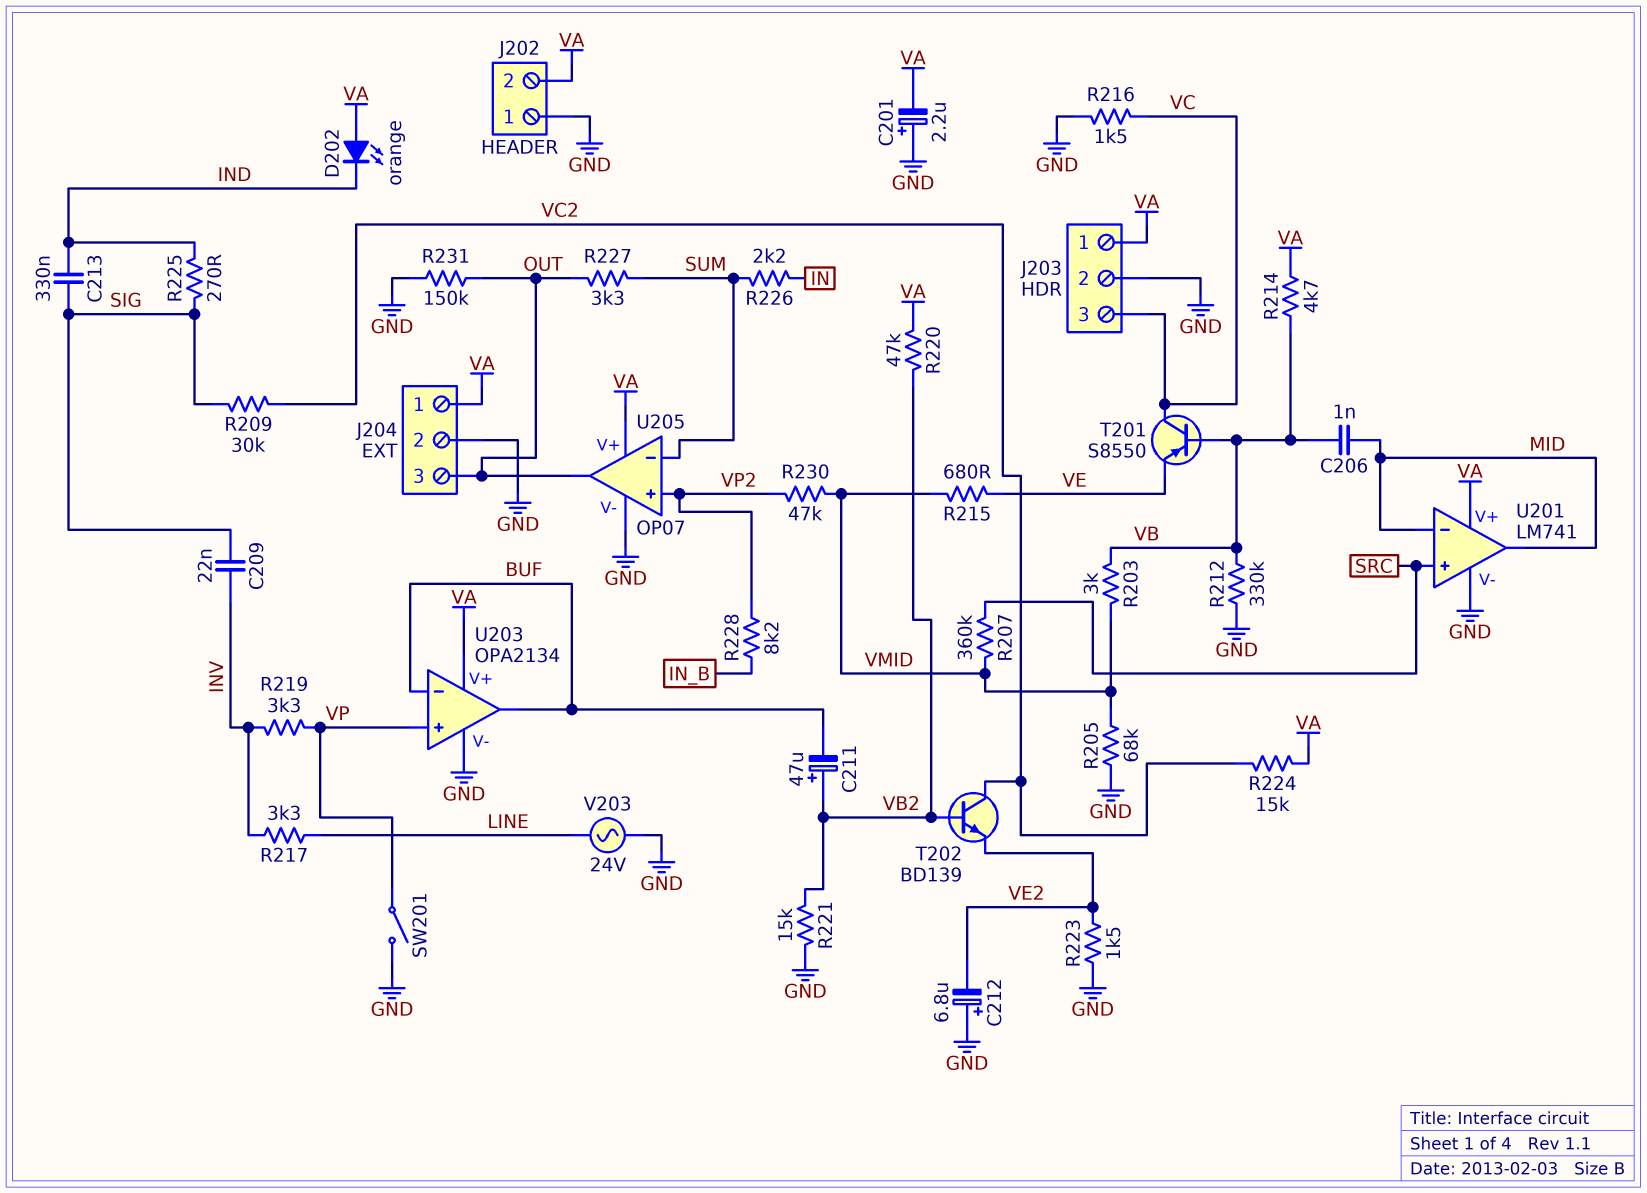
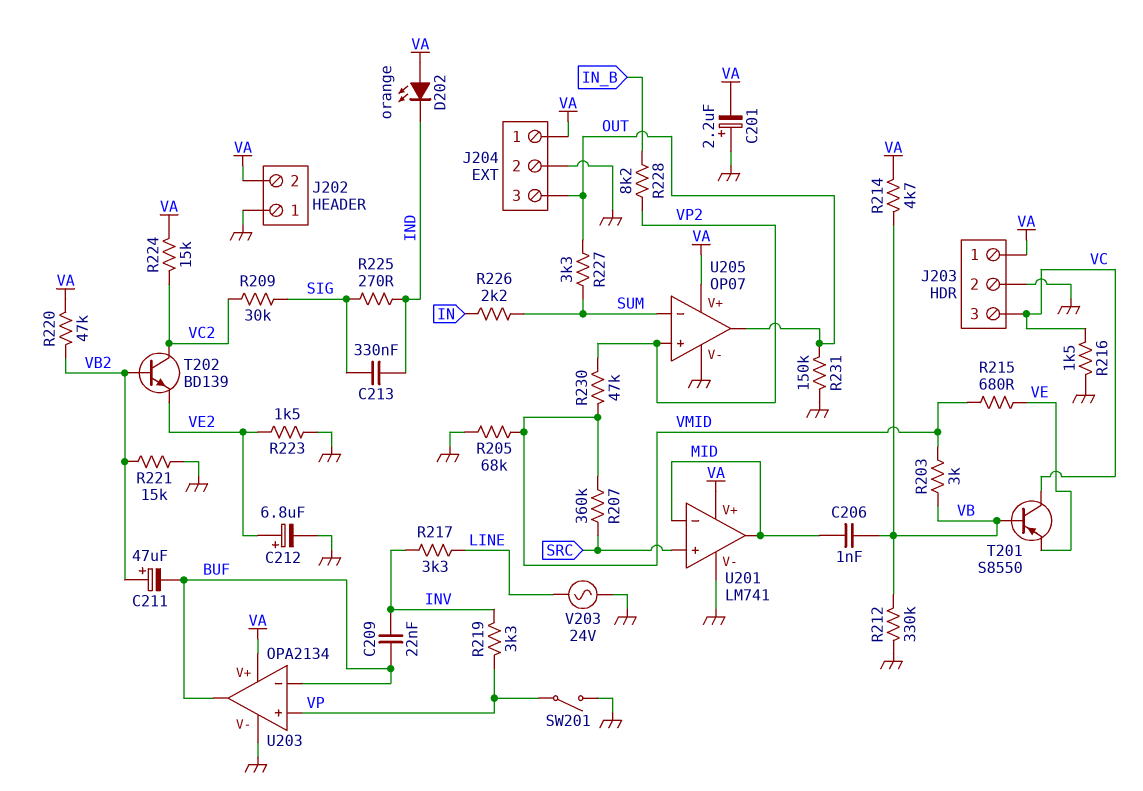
C209: 22nF (INV, SIG) -> 22nF (BUF, INV)
C212: 6.8uF (plus GND, minus VE2) -> 6.8uF (plus VE2, minus GND)

